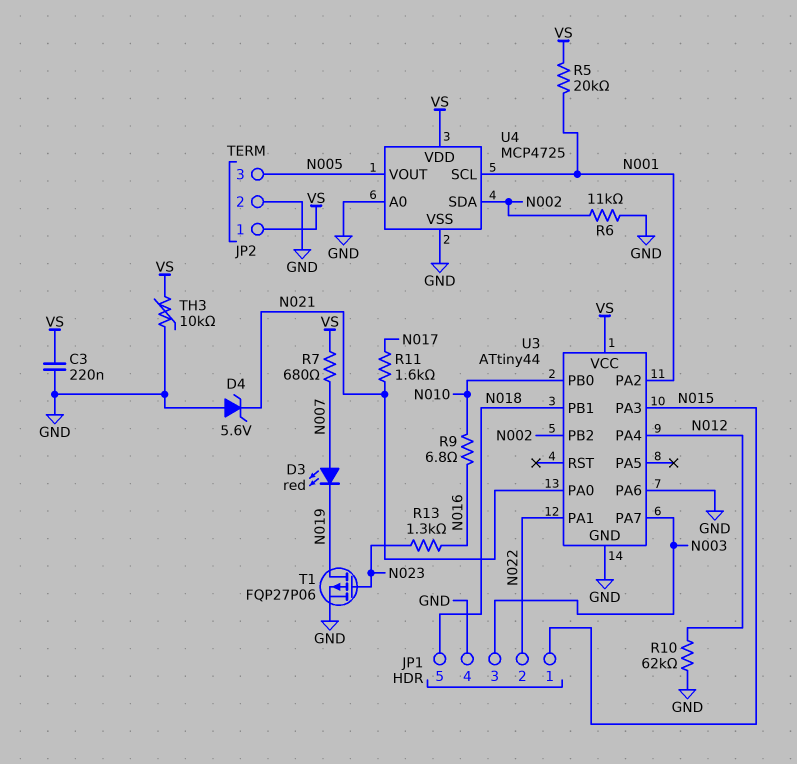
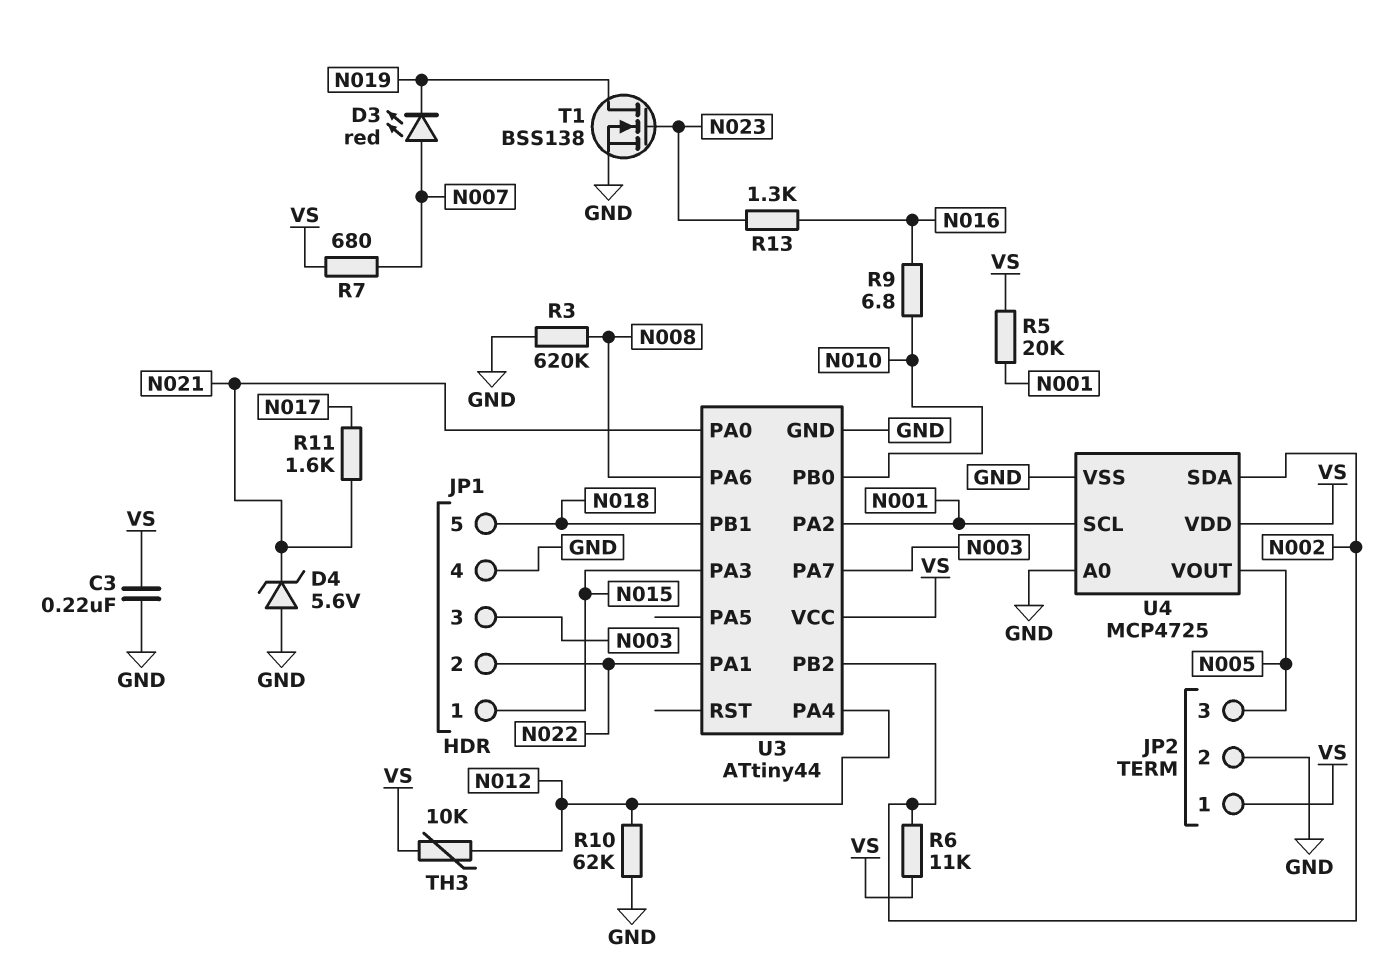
R3: none -> 620k (GND, N008)
R6: 11k (GND, N002) -> 11k (N002, VS)
T1: PMOS FQP27P06 (G N023, D N019, S GND) -> NMOS BSS138 (G N023, D N019, S GND)
TH3: 10k (GND, VS) -> 10k (N012, VS)
U3 pin PA6: GND -> N008

